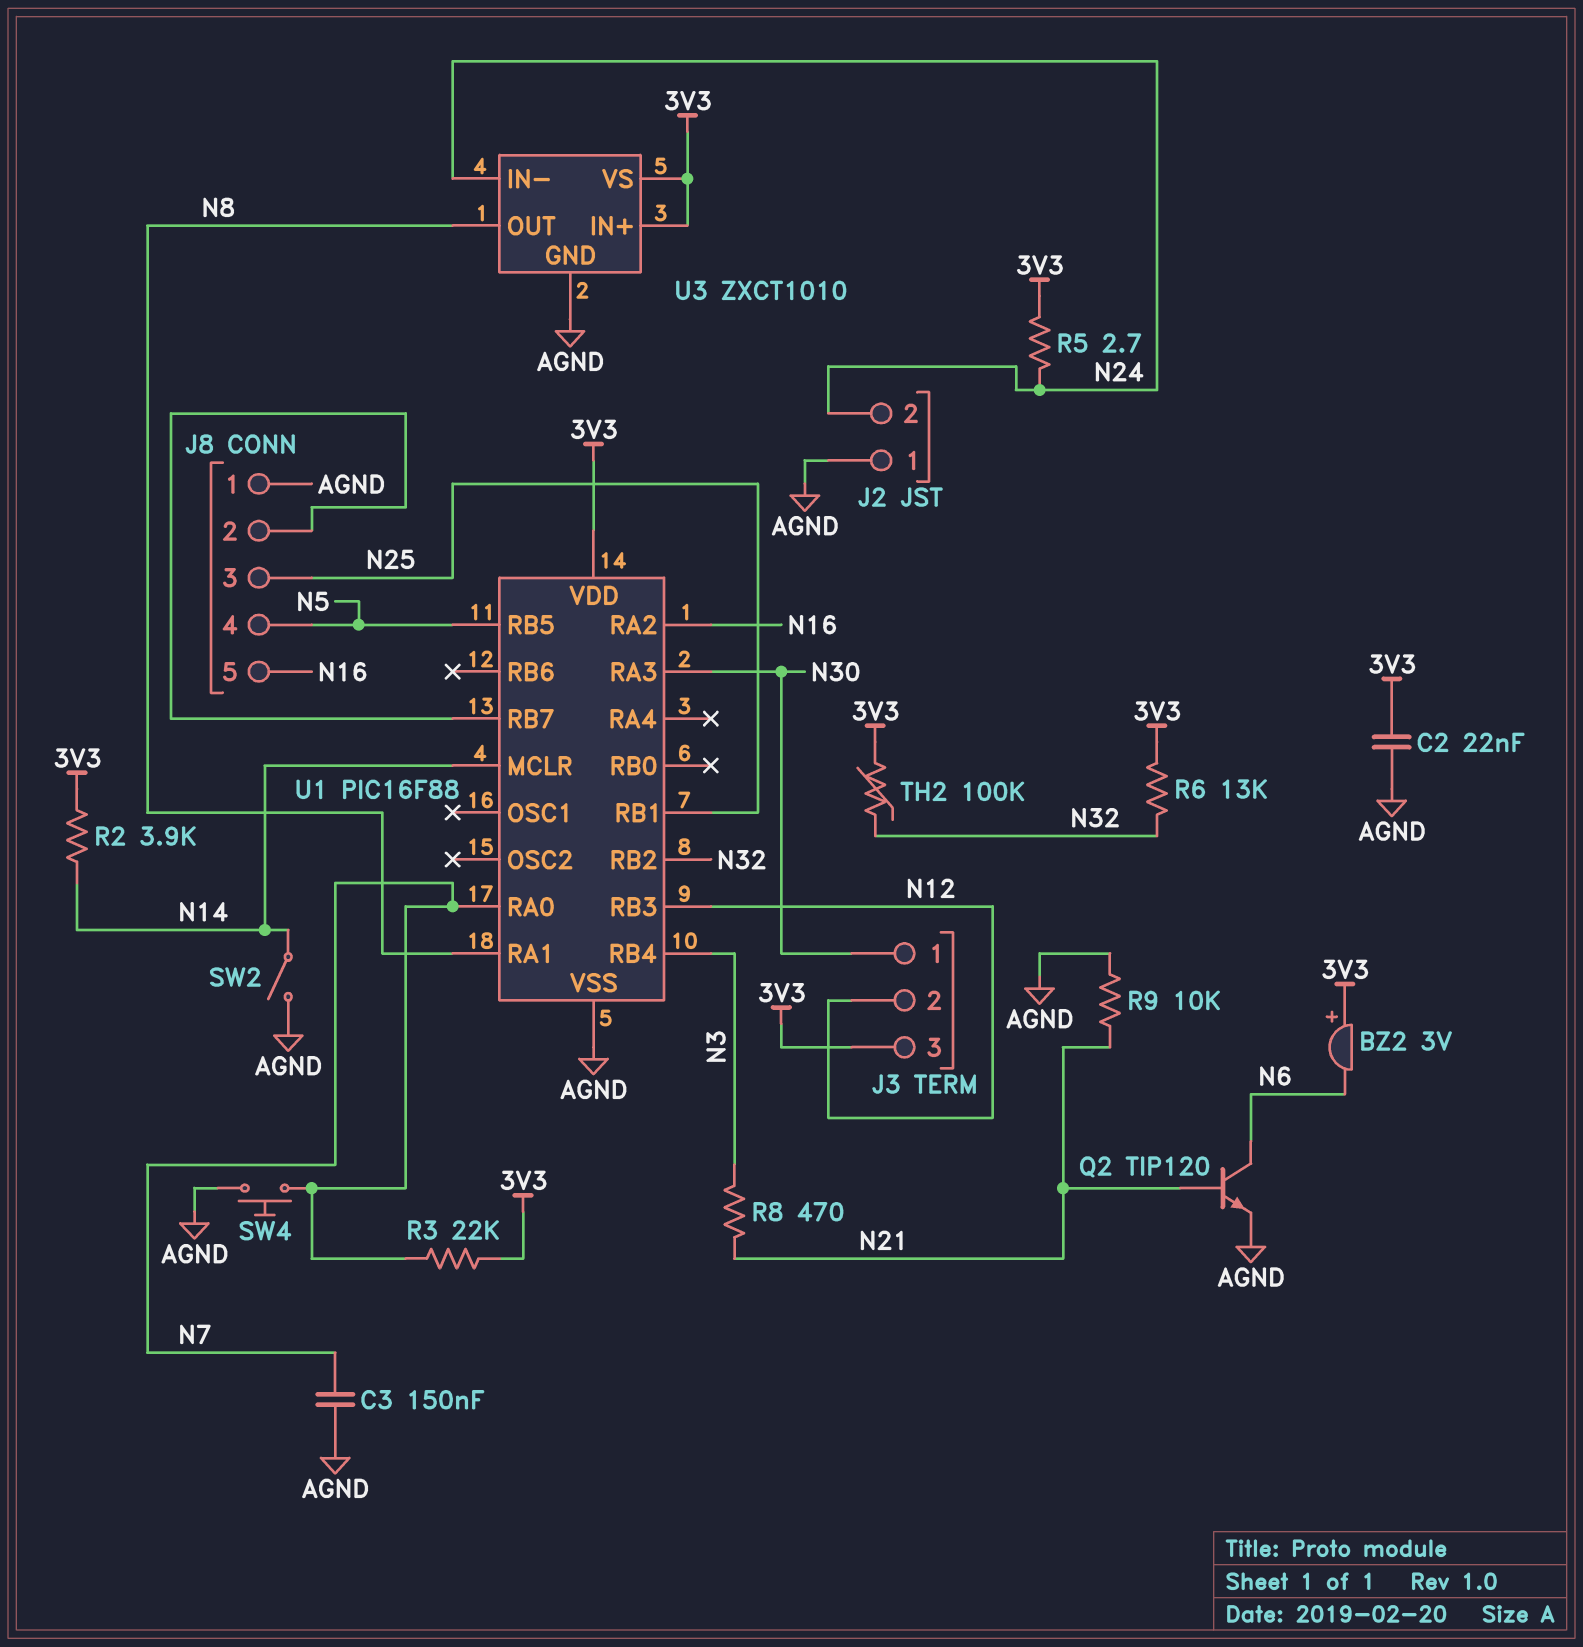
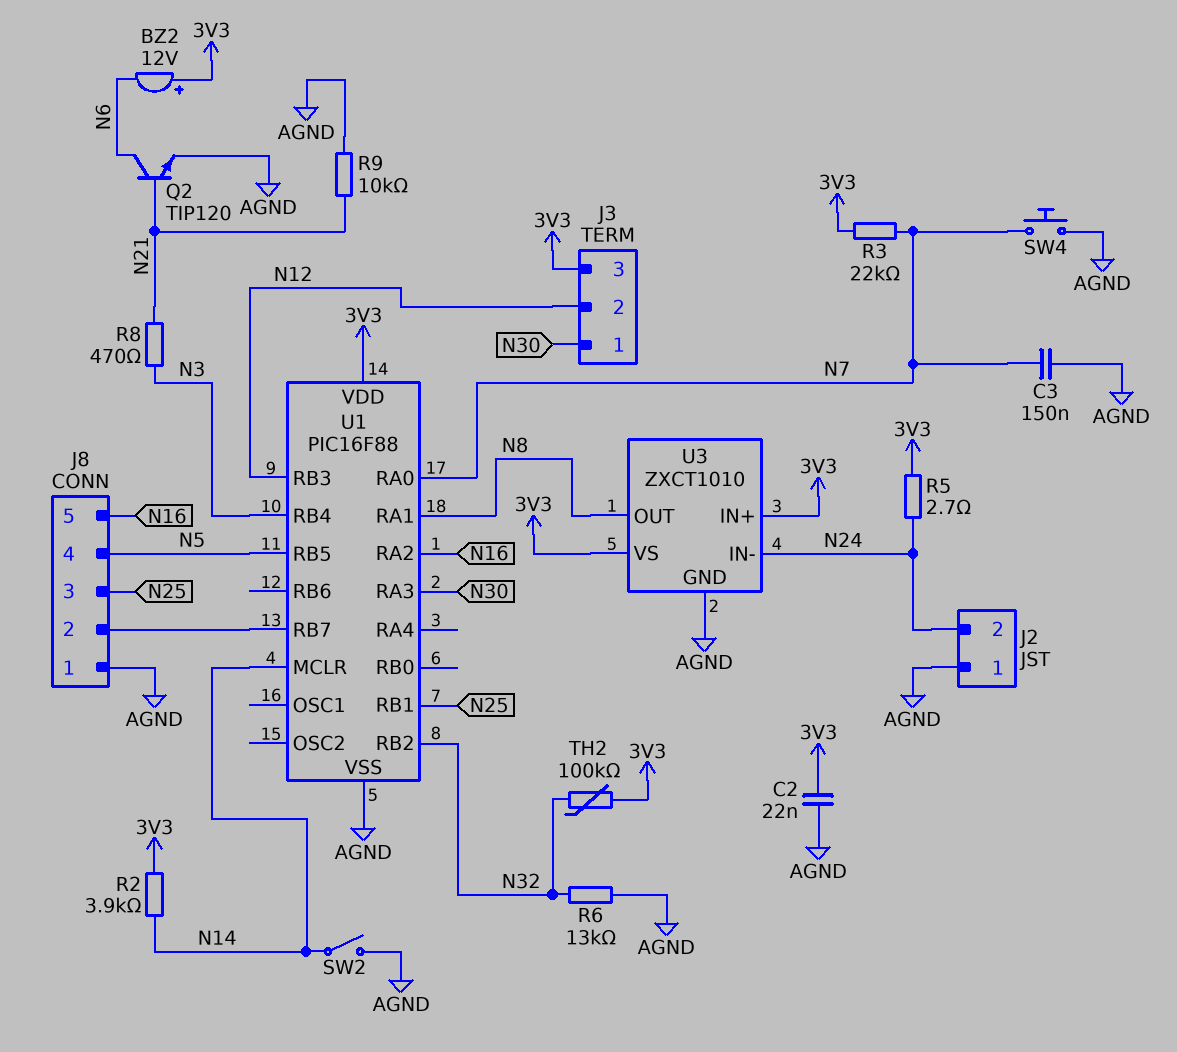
BZ2: buzzer 3V (plus 3V3, minus N6) -> buzzer 12V (plus 3V3, minus N6)
R6: 13k (3V3, N32) -> 13k (AGND, N32)

